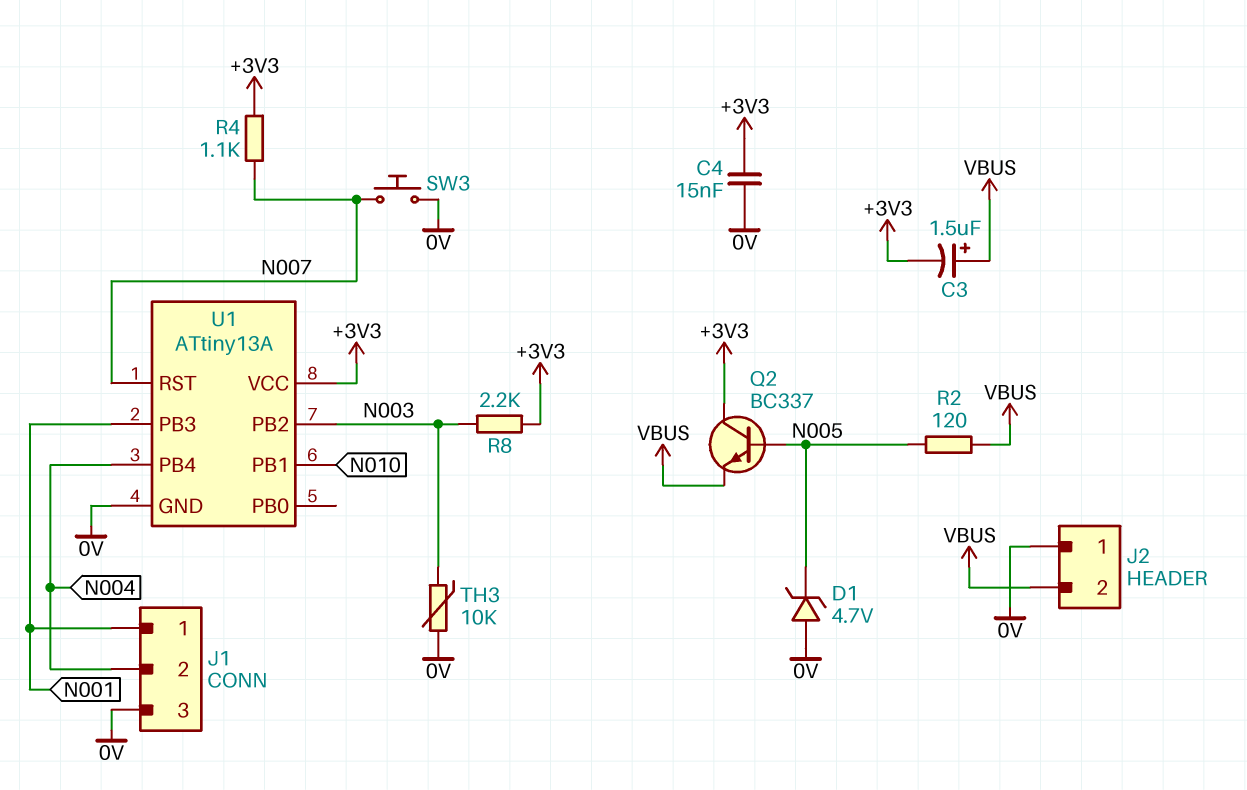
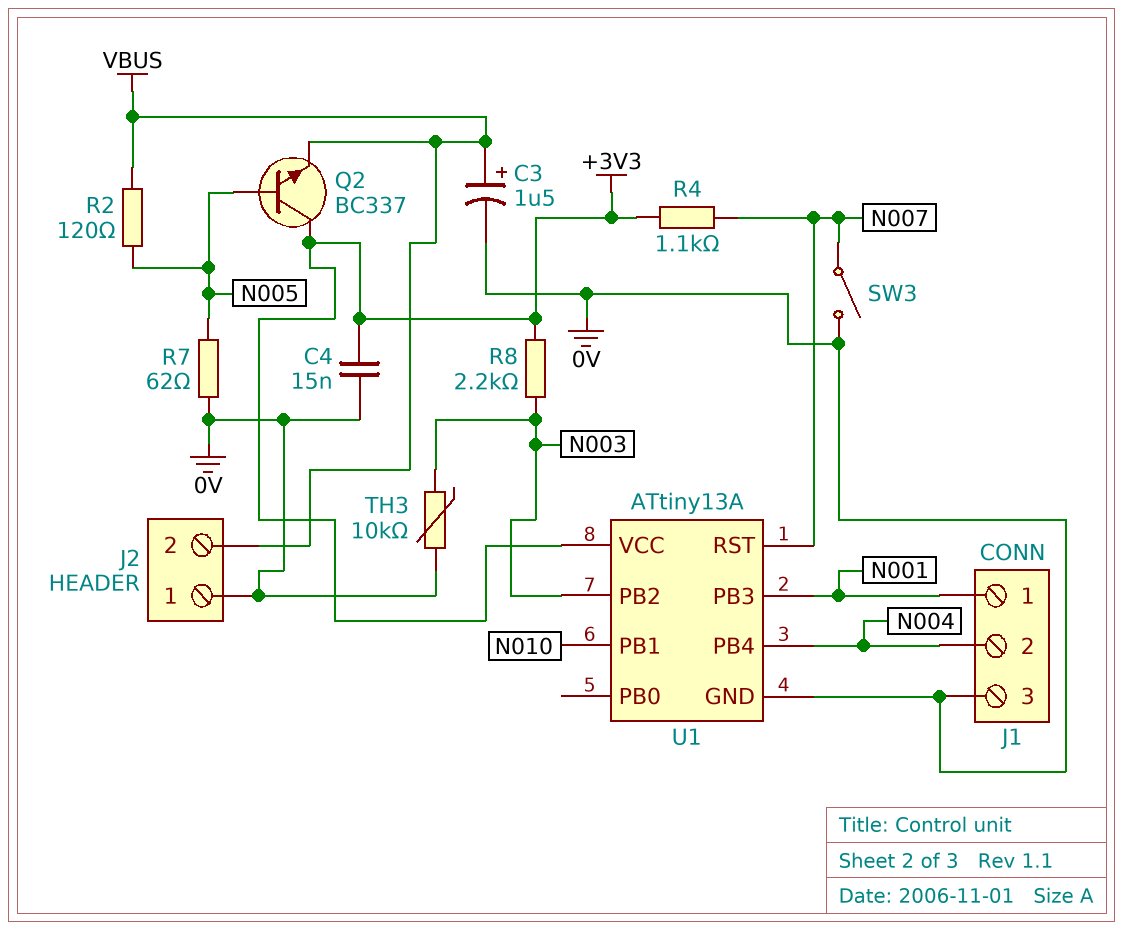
C3: 1.5uF (plus VBUS, minus +3V3) -> 1.5uF (plus VBUS, minus 0V)
D1: zener 4.7V (A 0V, K N005) -> none
R7: none -> 62 (0V, N005)
SW3: button (0V, N007) -> switch (0V, N007)

